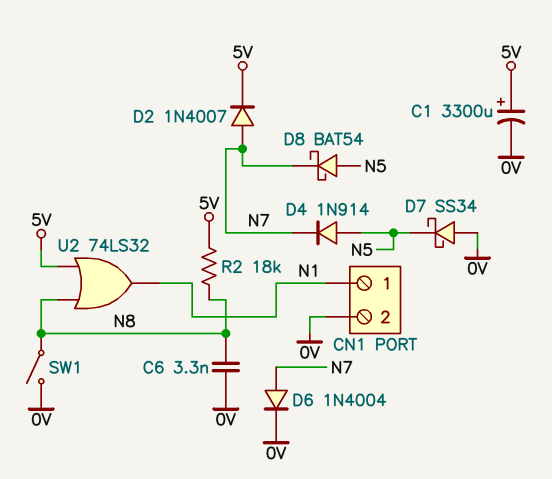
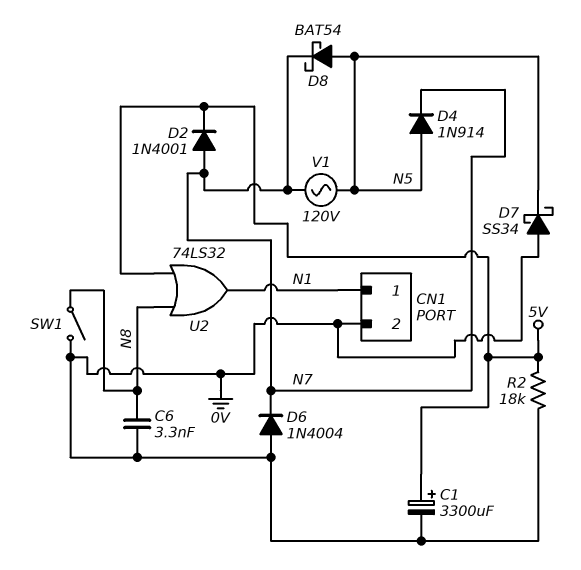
D2: diode 1N4007 (A N7, K 5V) -> diode 1N4001 (A N7, K 5V)
D6: diode 1N4004 (A N7, K 0V) -> diode 1N4004 (A 0V, K N7)
R2: 18k (5V, N8) -> 18k (0V, 5V)
V1: none -> AC 120V (N5, N7)

